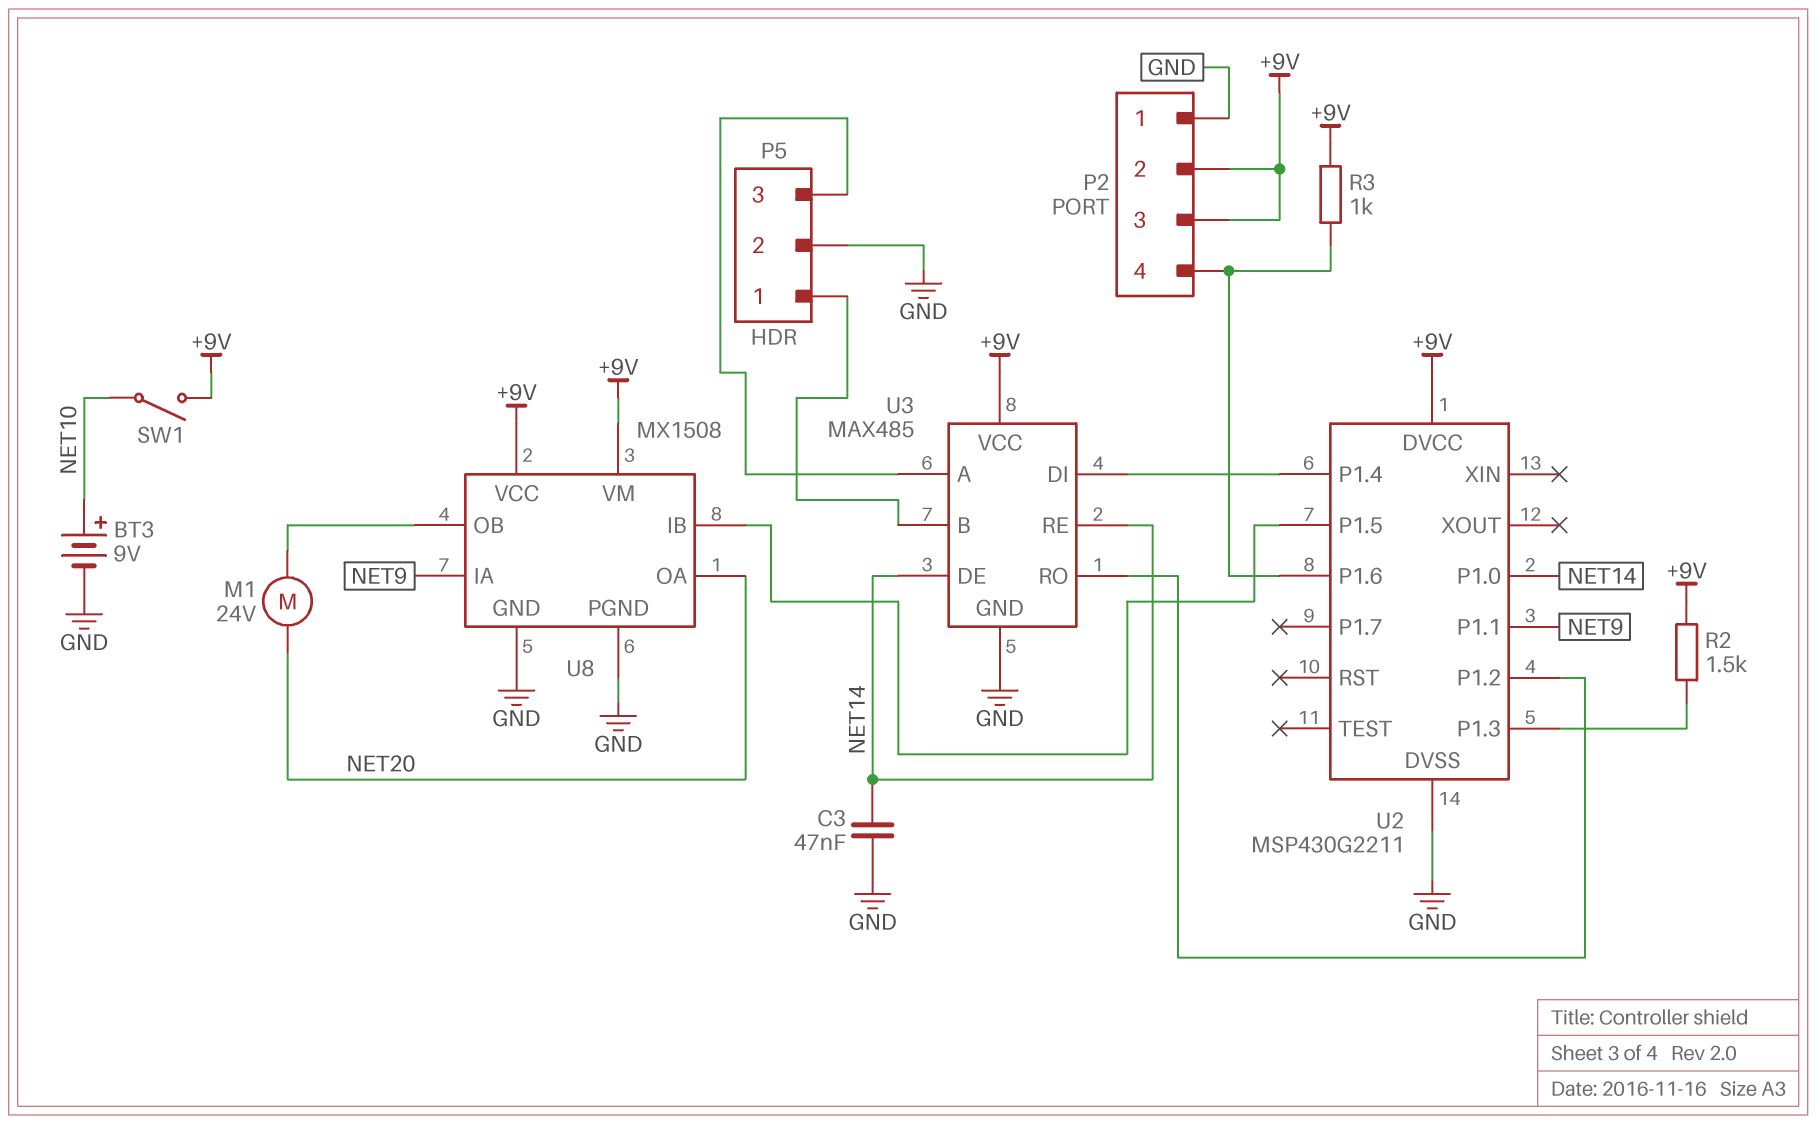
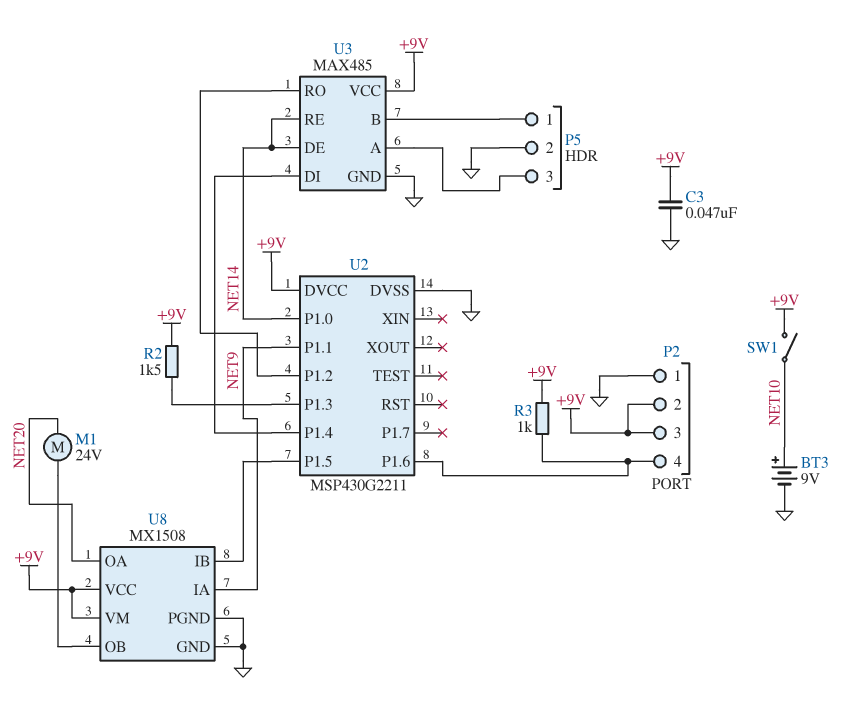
C3: 47nF (GND, NET14) -> 47nF (+9V, GND)

